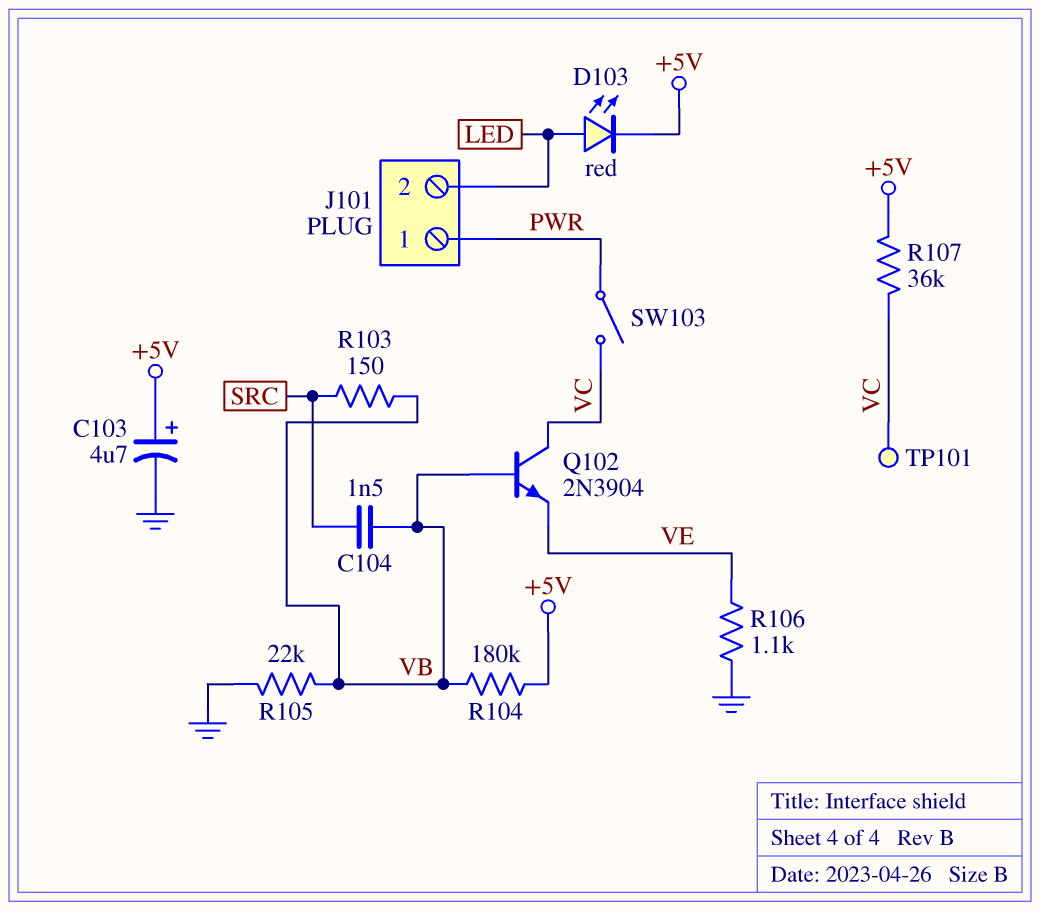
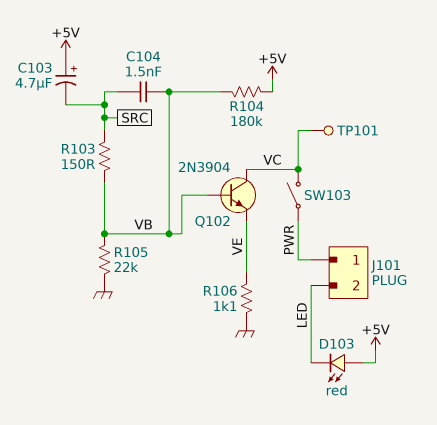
C103: 4.7uF (plus +5V, minus GND) -> 4.7uF (plus +5V, minus SRC)
D103: LED red (A LED, K +5V) -> LED red (A +5V, K LED)
R107: 36k (+5V, VC) -> none

